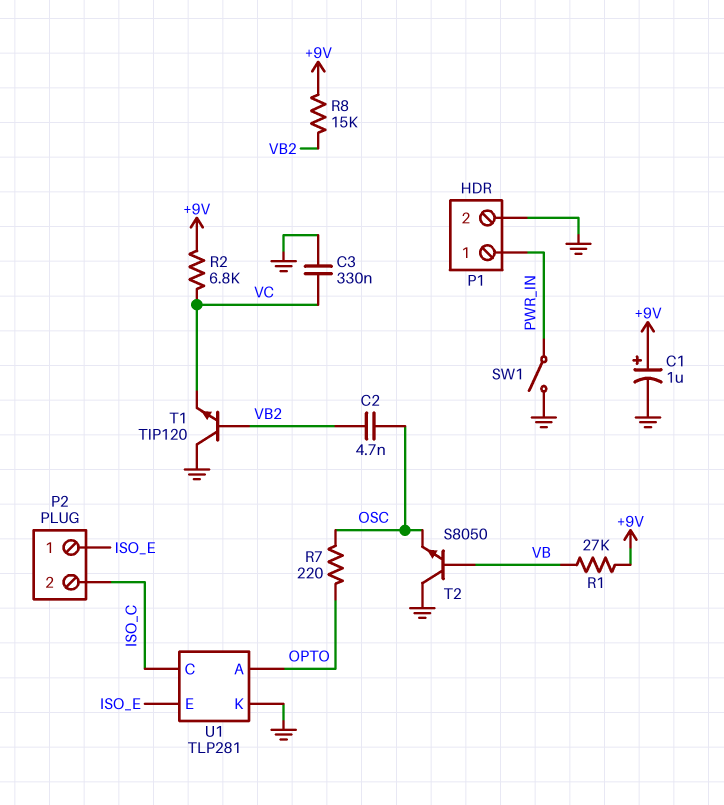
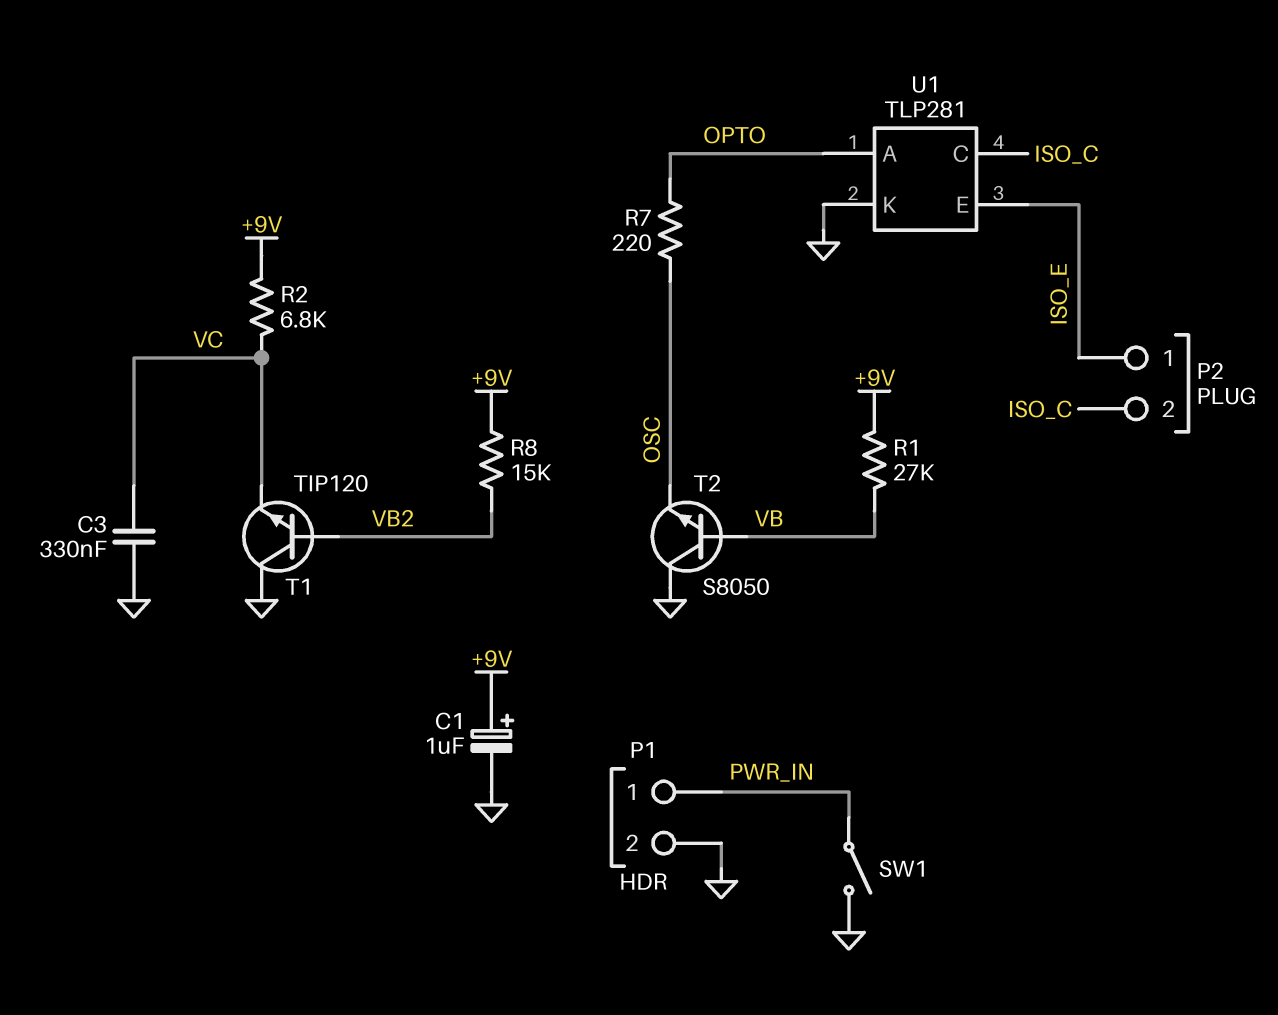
C2: 4.7nF (OSC, VB2) -> none

